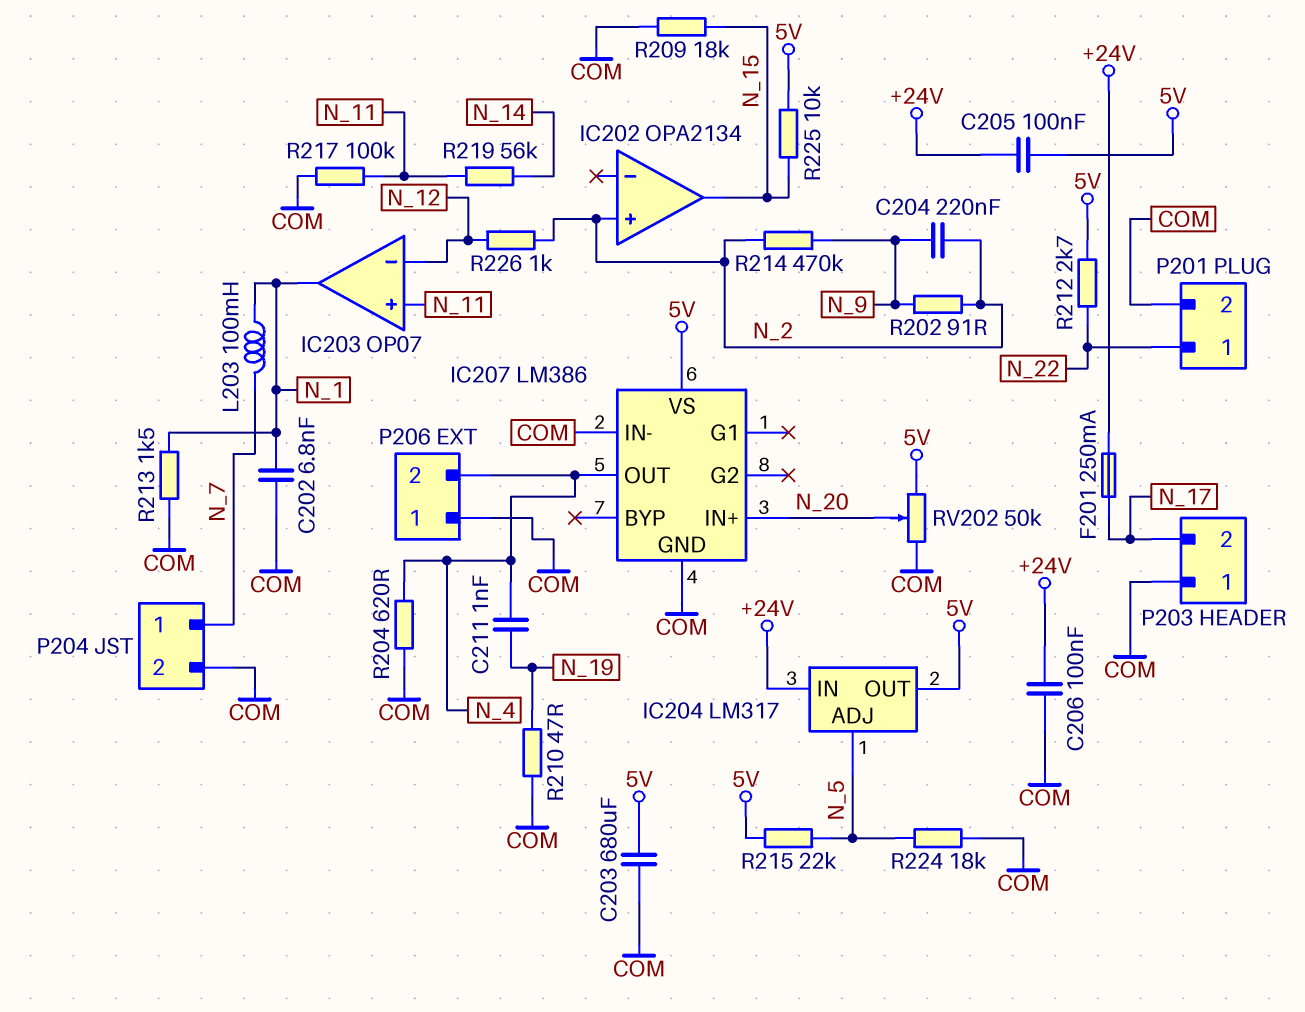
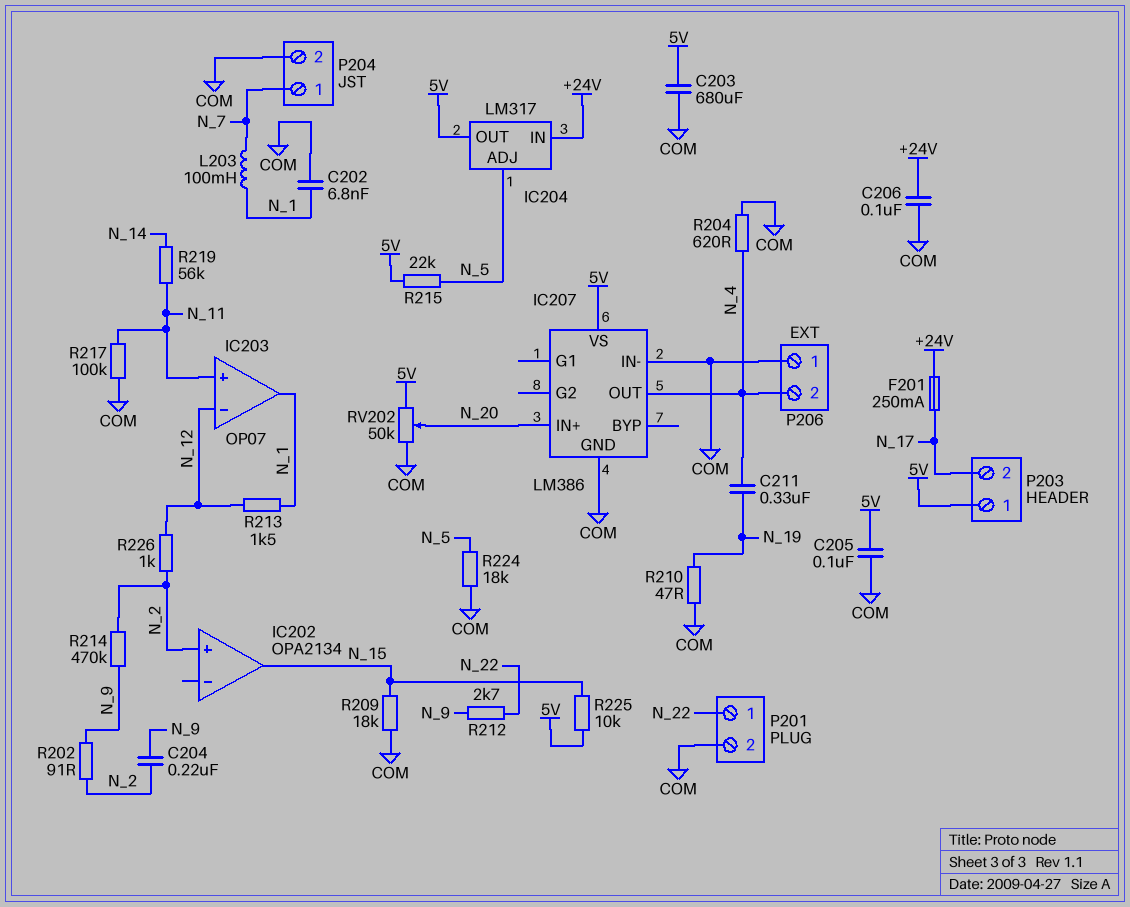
C205: 100nF (+24V, 5V) -> 100nF (5V, COM)
C211: 1nF (N_4, N_19) -> 330nF (N_4, N_19)
P203 pin 1: COM -> 5V
R212: 2.7k (5V, N_22) -> 2.7k (N_9, N_22)
R213: 1.5k (COM, N_1) -> 1.5k (N_1, N_12)

